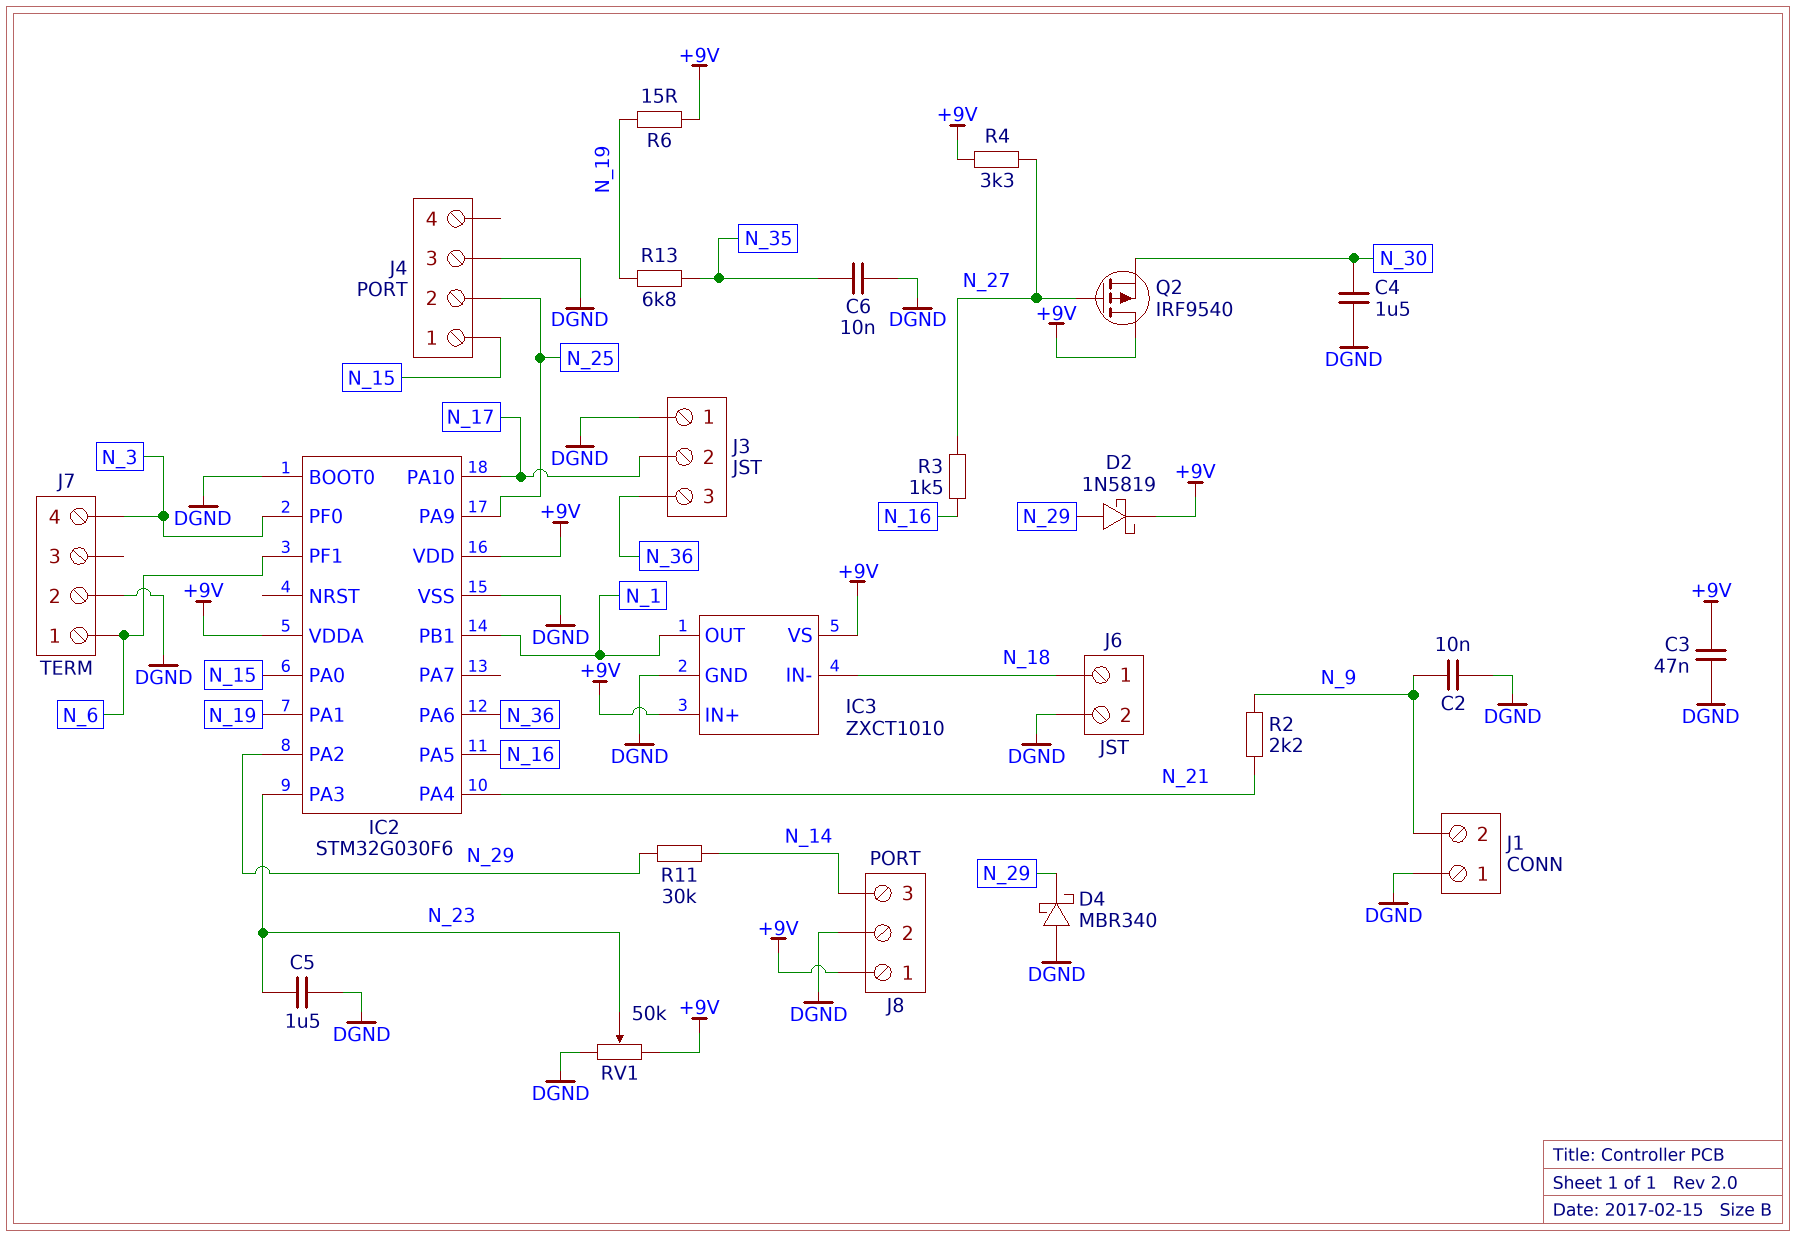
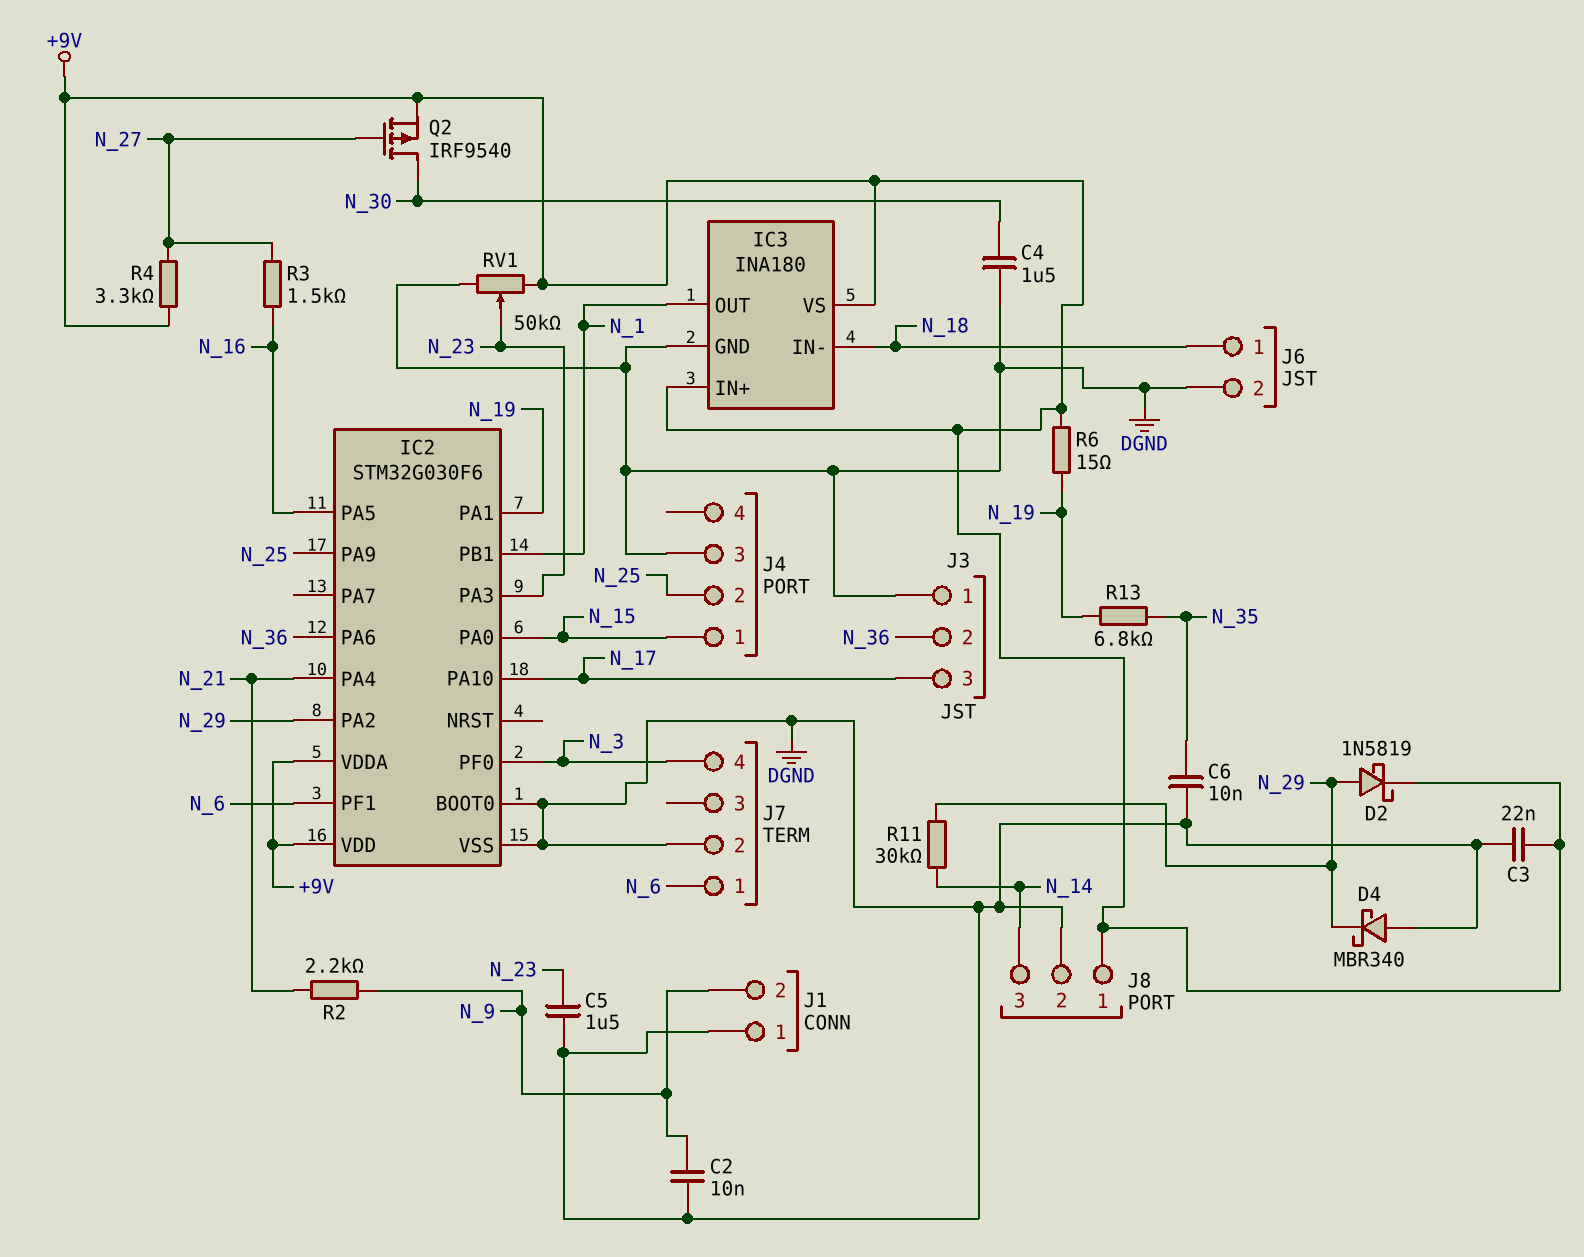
C3: 47nF (+9V, DGND) -> 22nF (+9V, DGND)
IC3: ZXCT1010 -> INA180
J3 pin 2: N_17 -> N_36
J3 pin 3: N_36 -> N_17
Q2: PMOS IRF9540 (G N_27, D +9V, S N_30) -> PMOS IRF9540 (G N_27, D N_30, S +9V)

